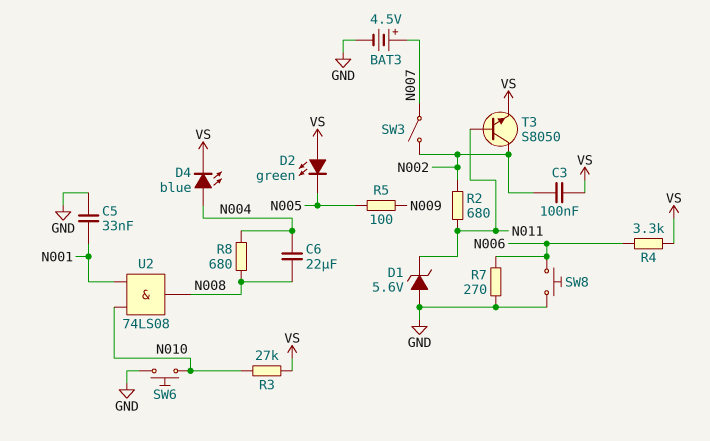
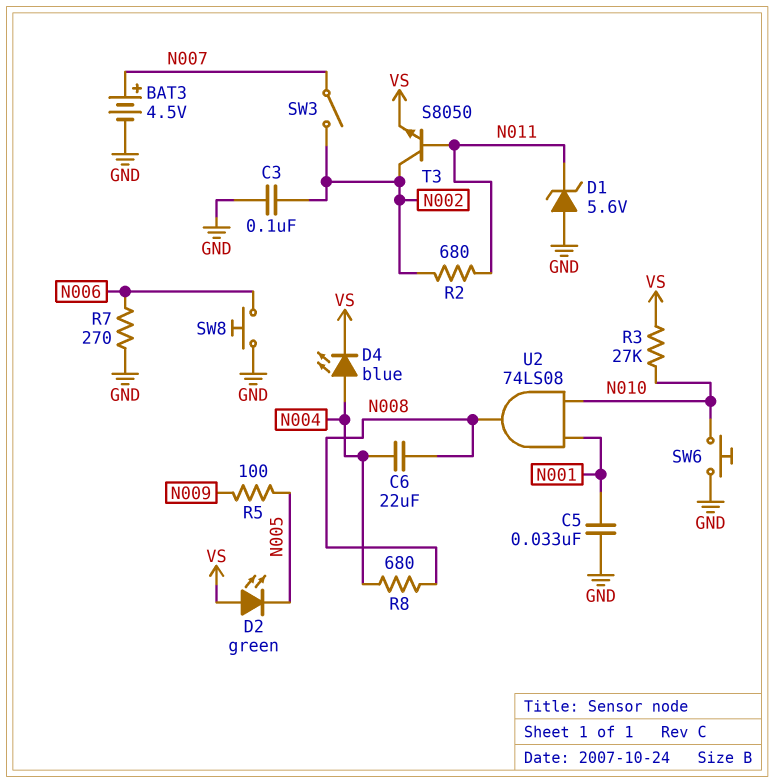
C3: 100nF (N002, VS) -> 100nF (GND, N002)
R4: 3.3k (N006, VS) -> none

